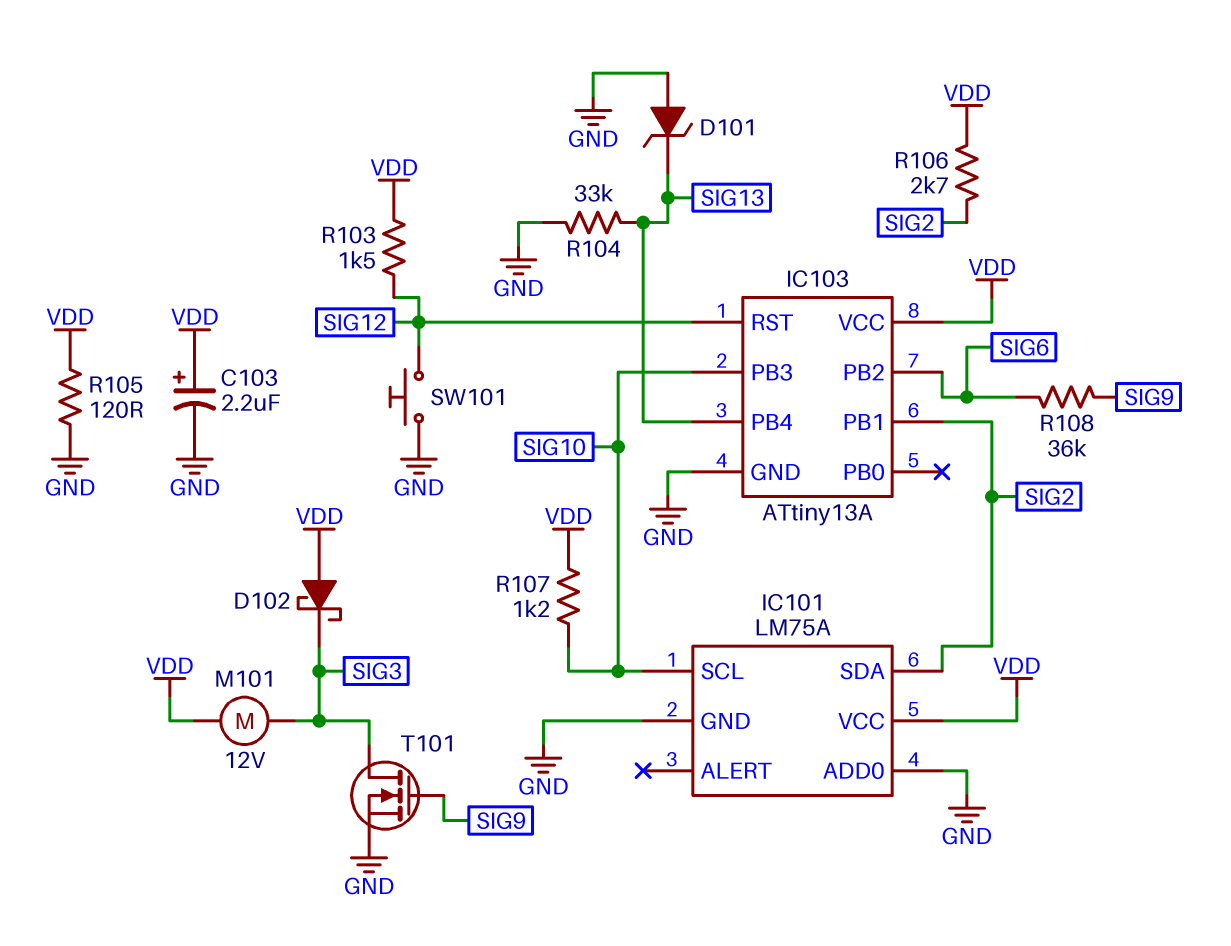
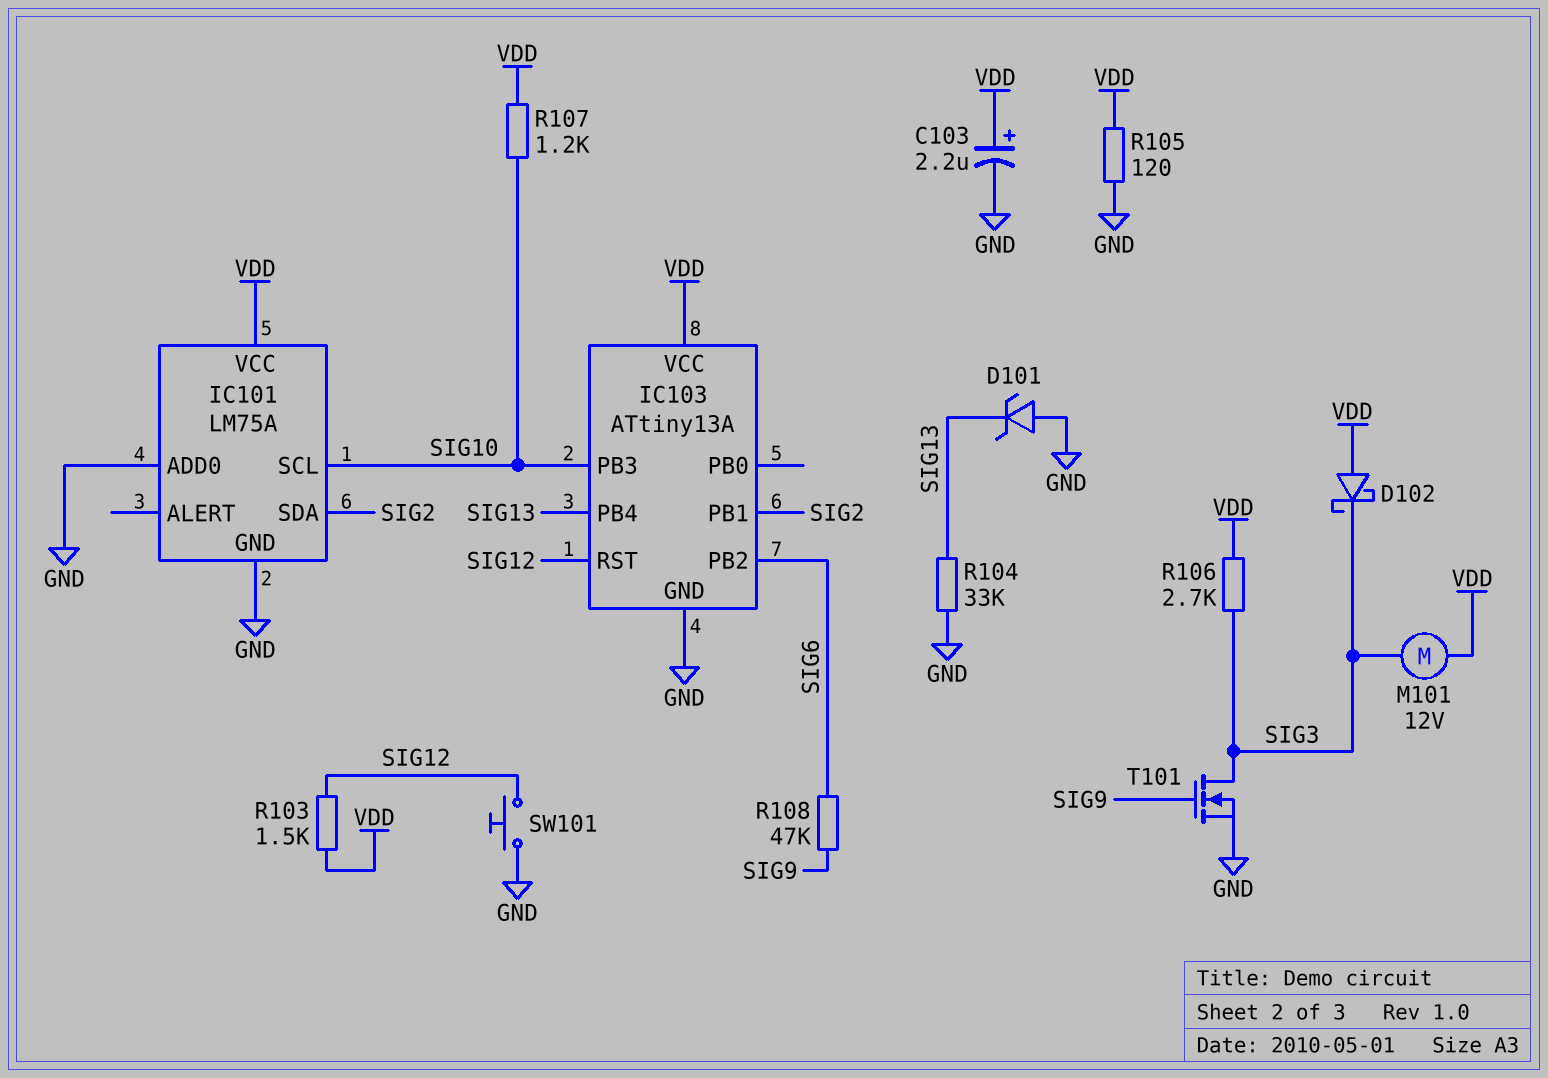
R106: 2.7k (SIG2, VDD) -> 2.7k (SIG3, VDD)
R108: 36k (SIG6, SIG9) -> 47k (SIG6, SIG9)

